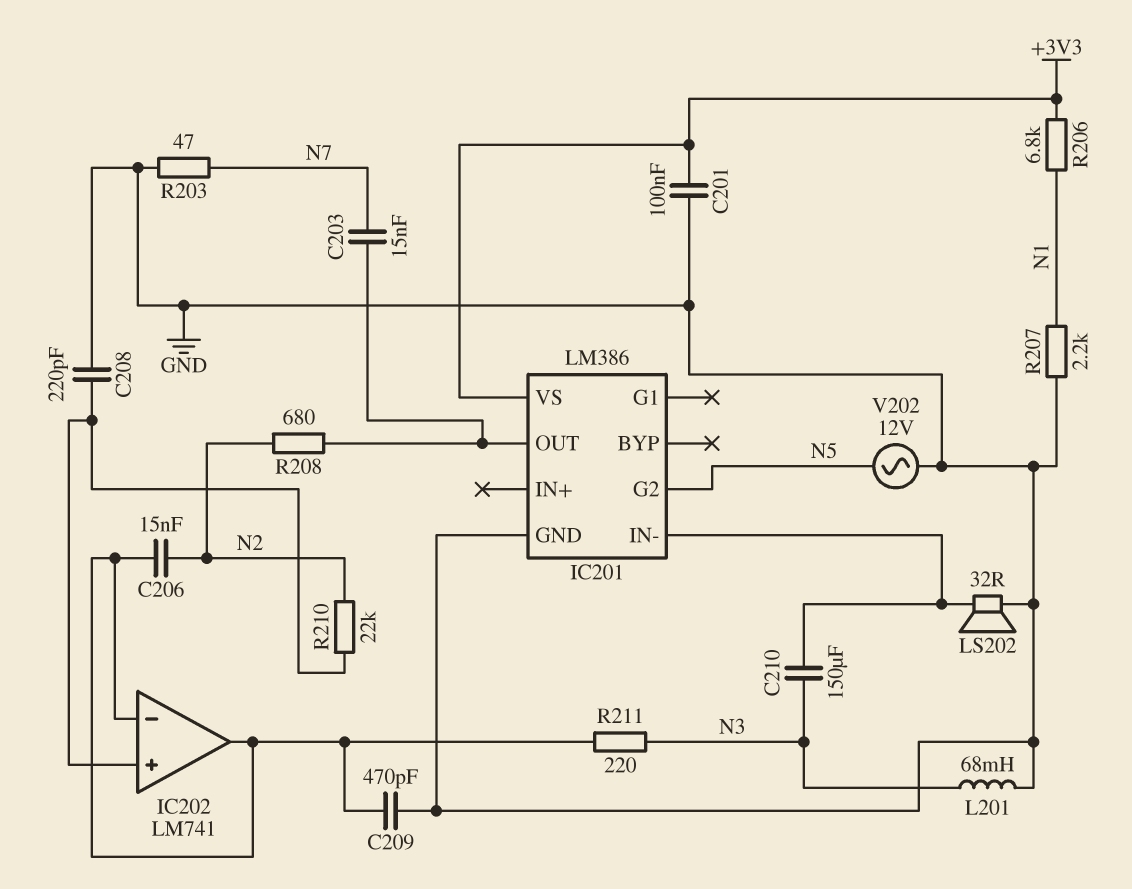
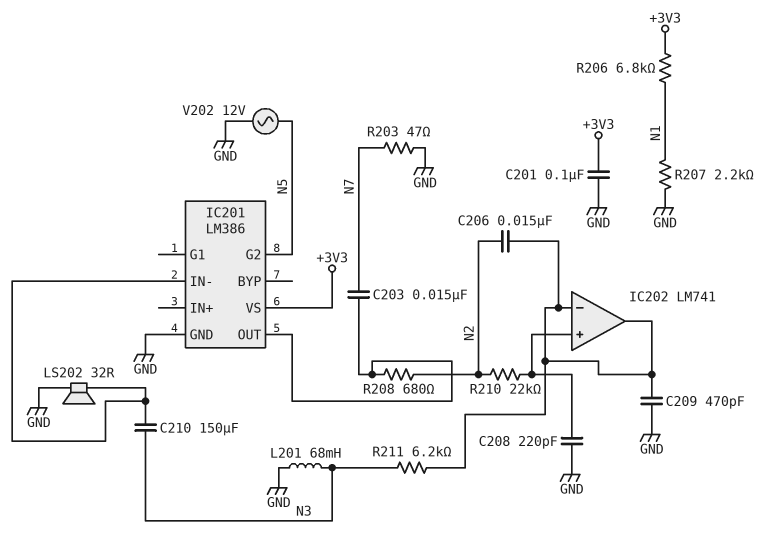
R211: 220 (IC202/in-, N3) -> 6.2k (IC202/in-, N3)

